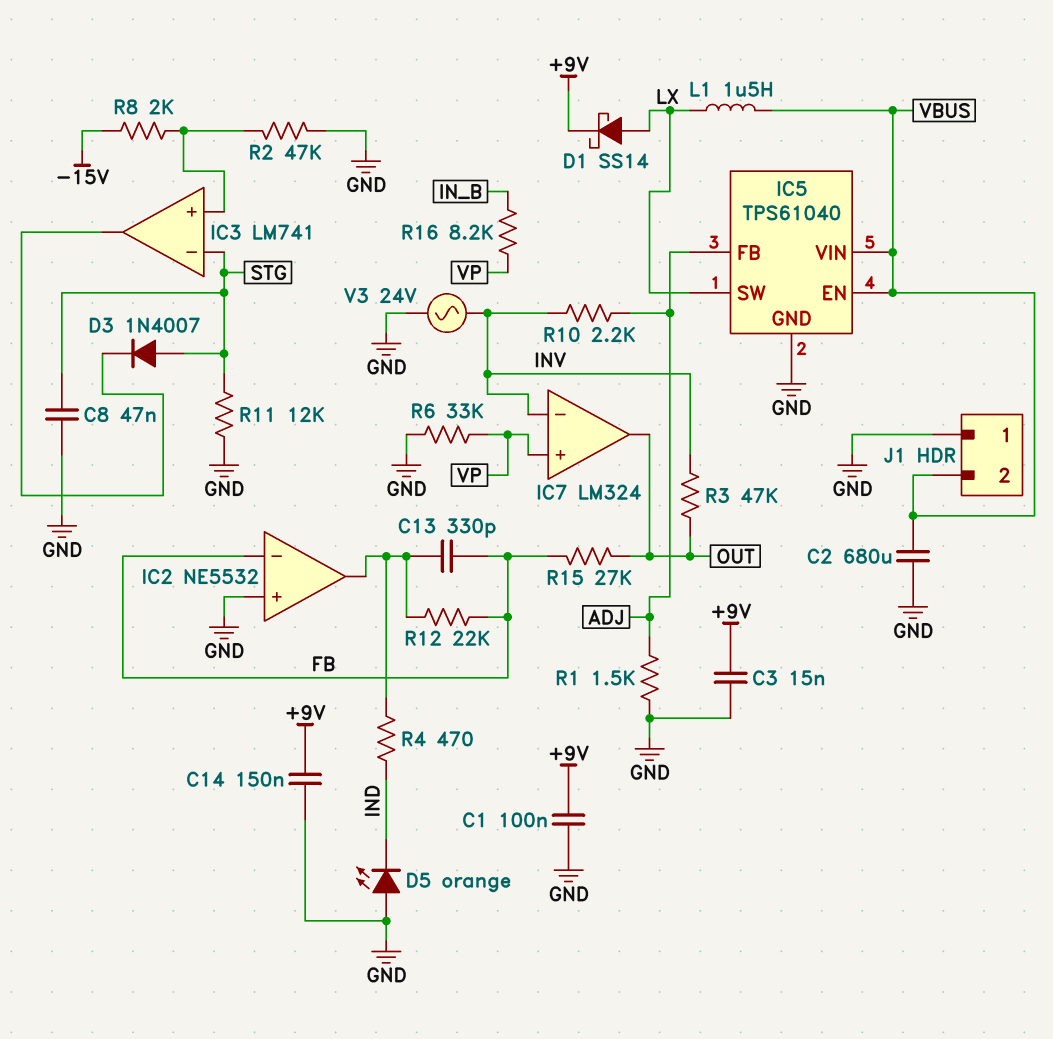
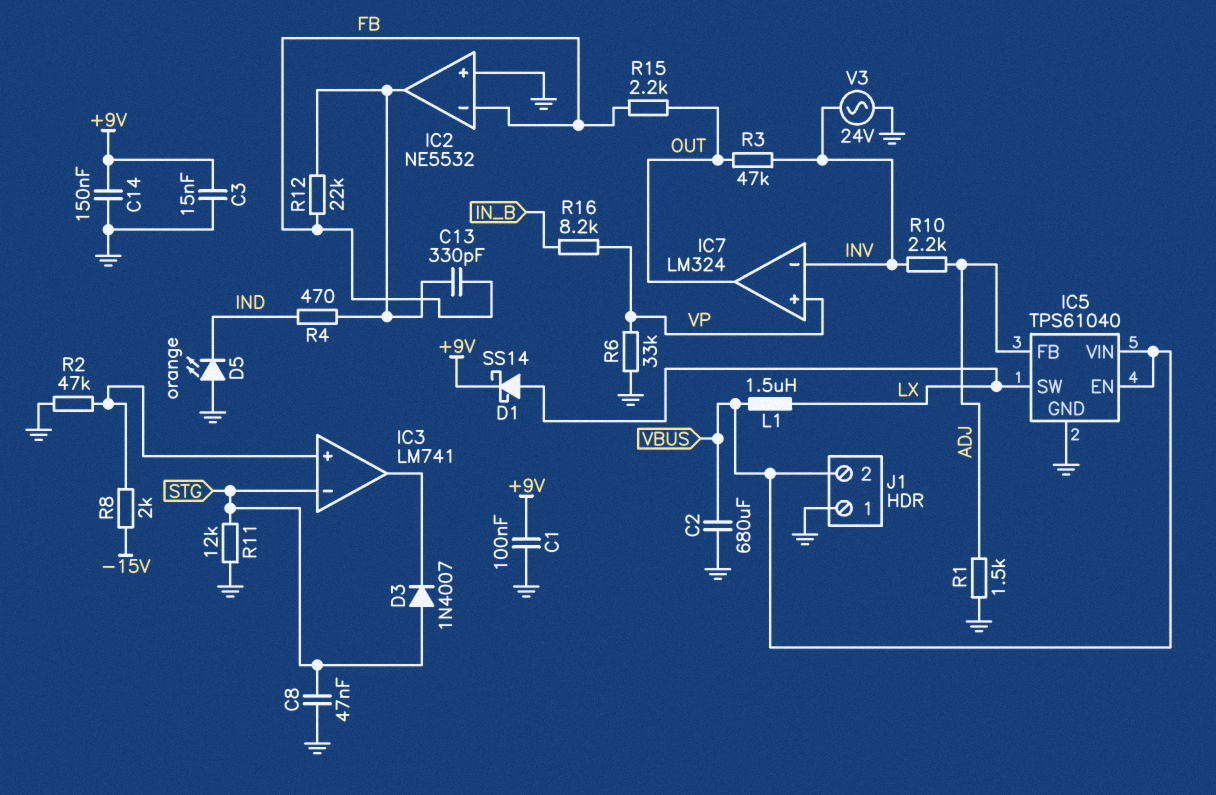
R15: 27k (FB, OUT) -> 2.2k (FB, OUT)

